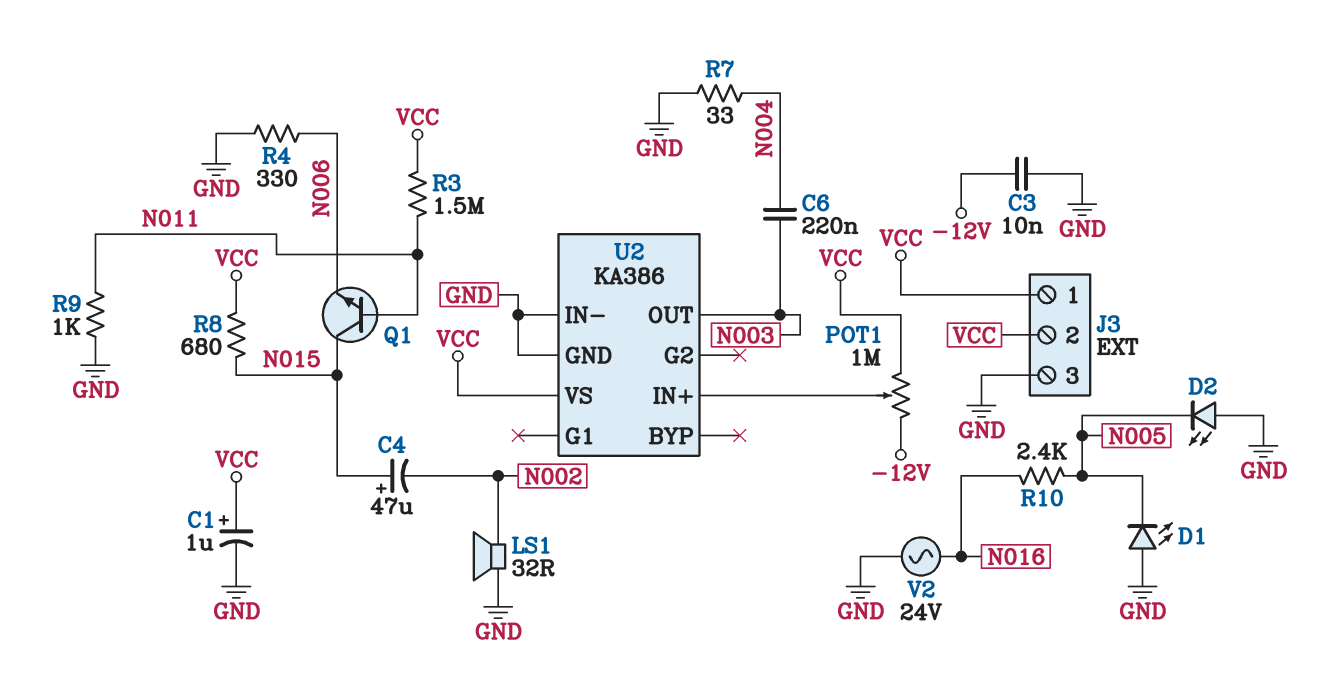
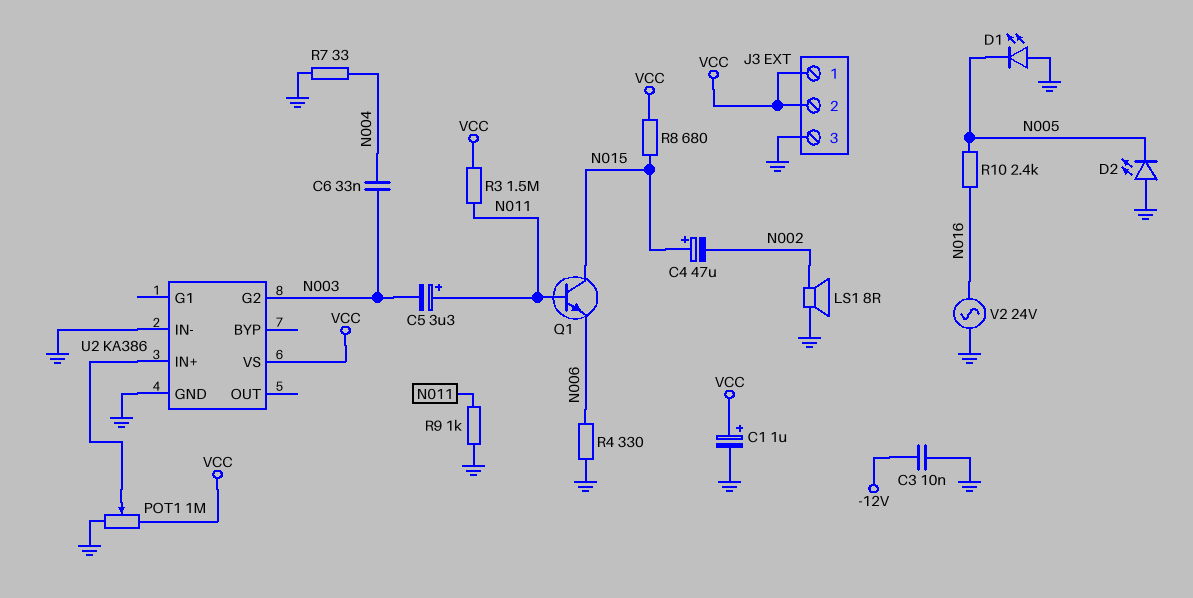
C5: none -> 3.3uF (plus N011, minus N003)
C6: 220nF (N003, N004) -> 33nF (N003, N004)
LS1: speaker 32R (GND, N002) -> speaker 8R (GND, N002)
POT1: 1M (-12V, VCC, wiper U2/IN+) -> 1M (GND, VCC, wiper U2/IN+)
U2 pin G2: none -> N003
U2 pin OUT: N003 -> none

